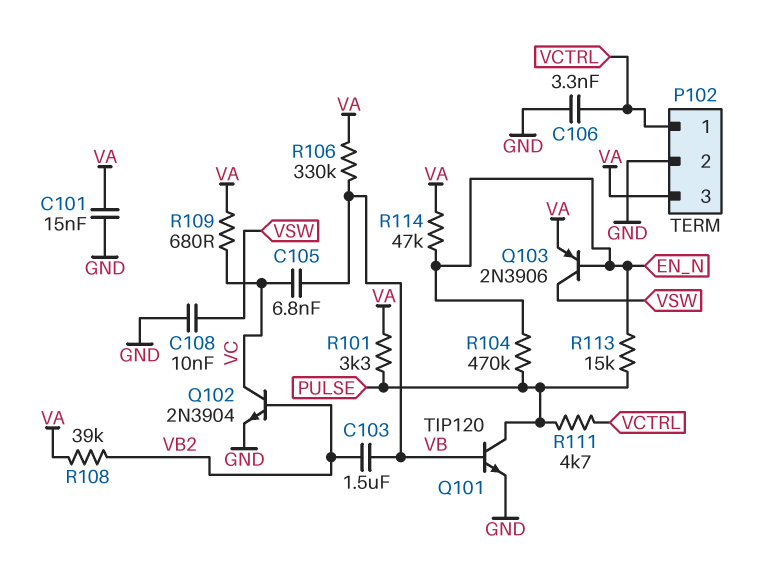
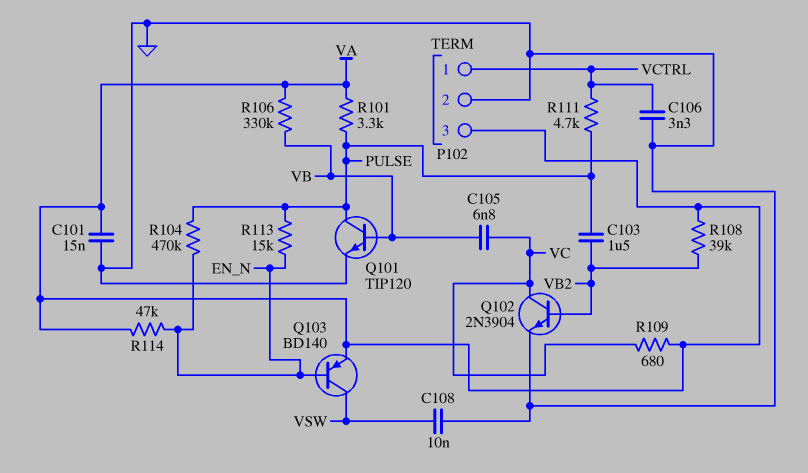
C103: 1.5uF (VB, VB2) -> 1.5uF (PULSE, VB2)
Q103: PNP 2N3906 (B EN_N, C VSW, E VA) -> PNP BD140 (B EN_N, C VSW, E VA)

